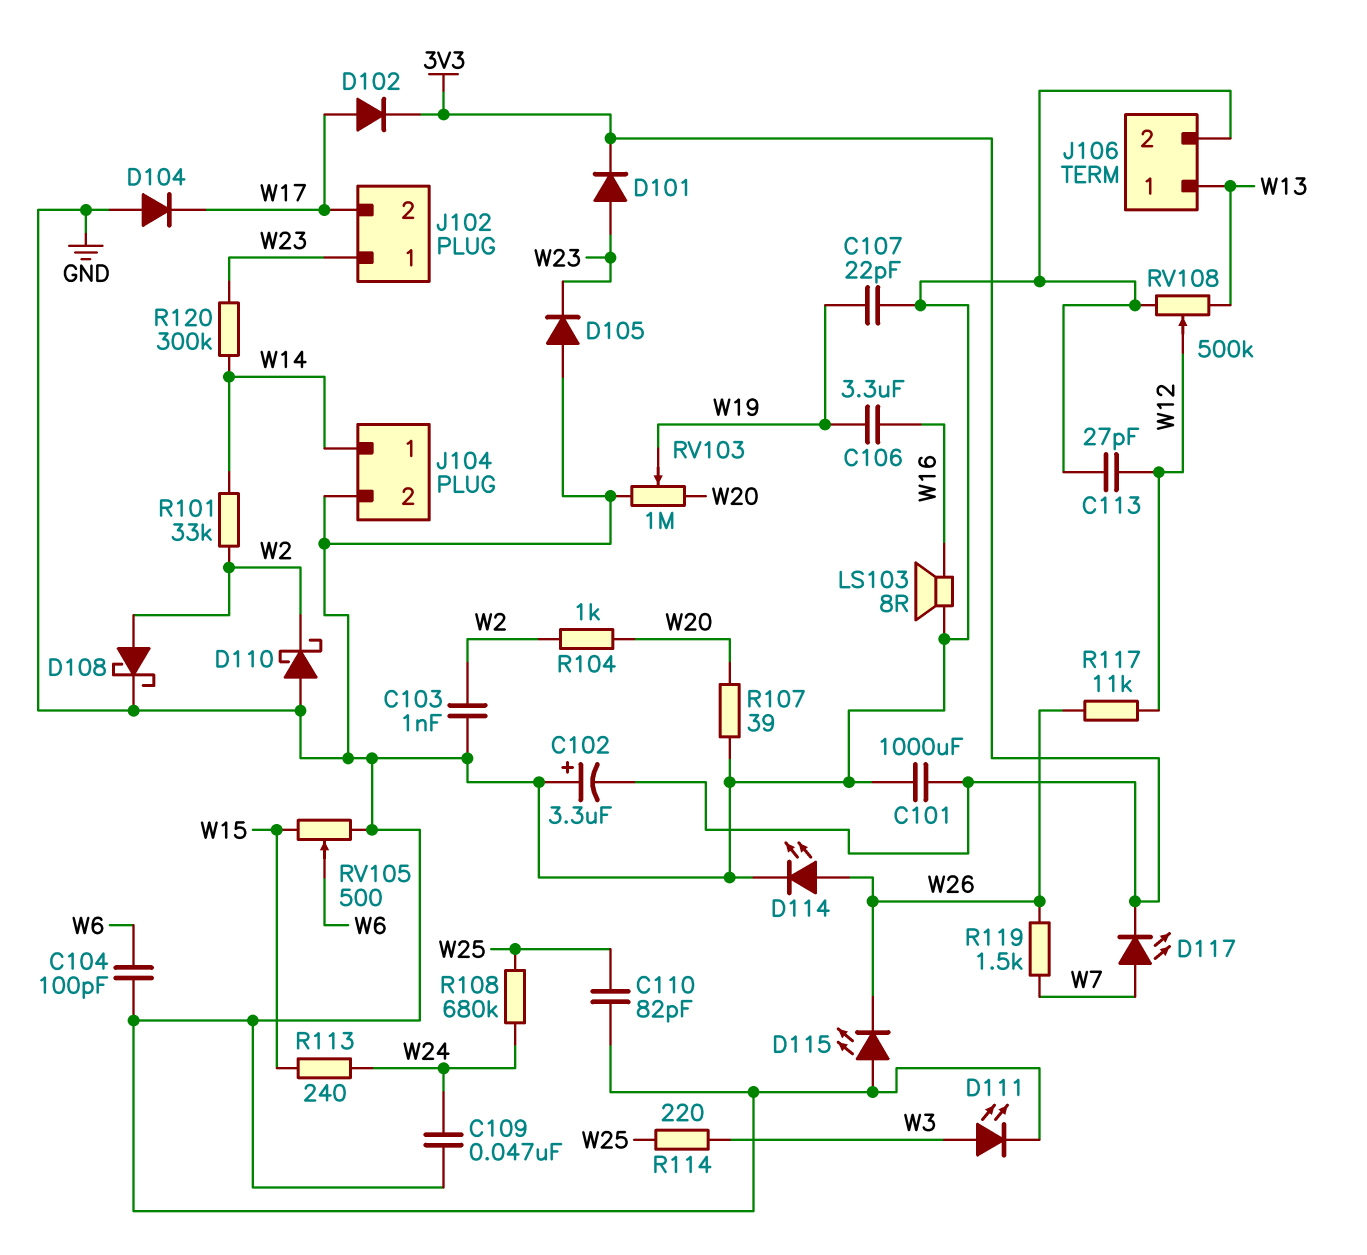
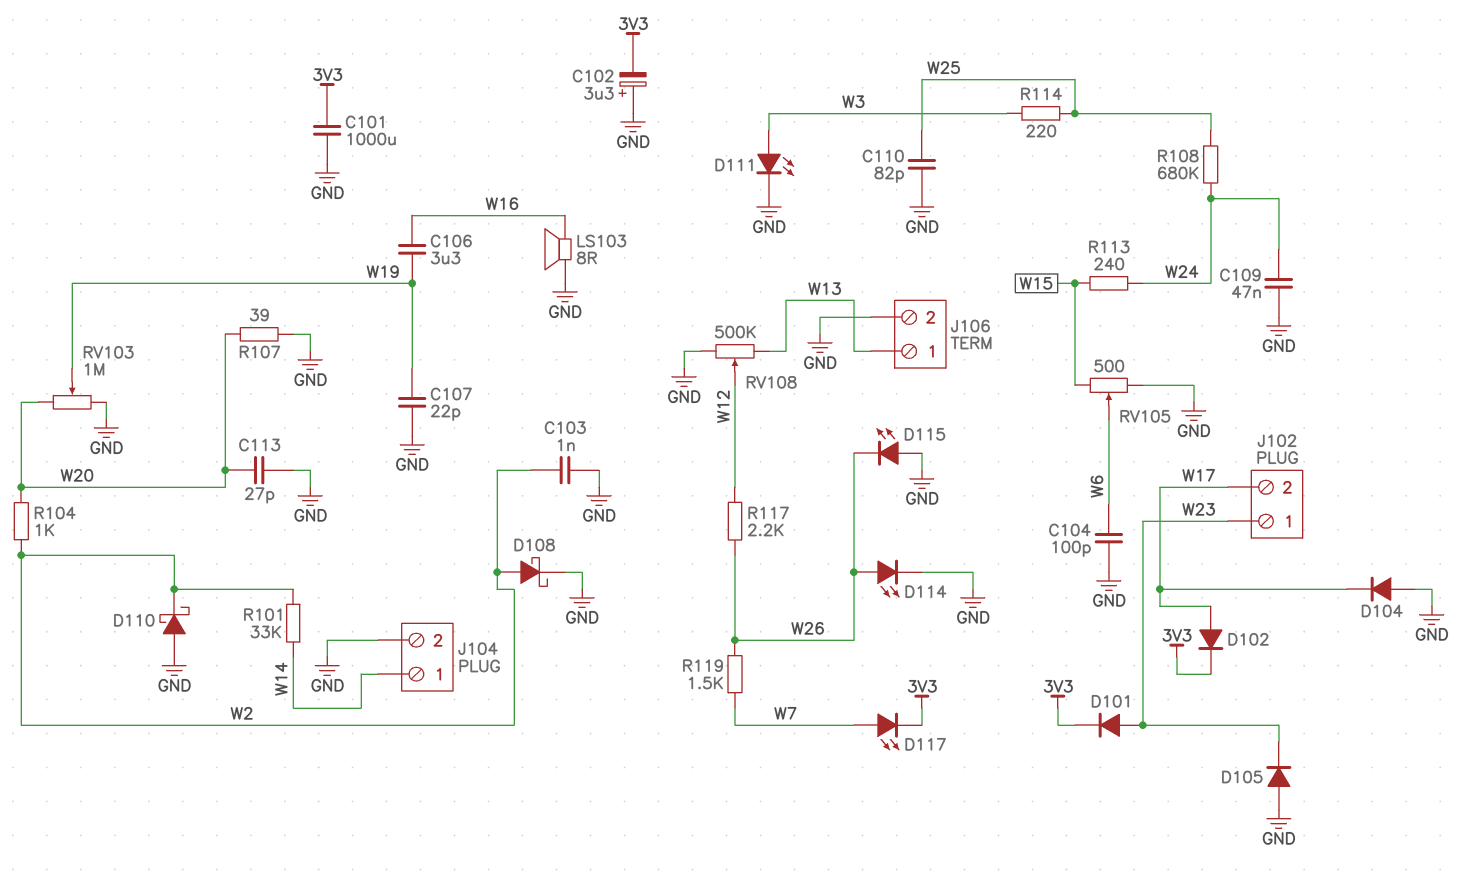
C113: 27pF (GND, W12) -> 27pF (GND, W20)
R117: 11k (W12, W26) -> 2.2k (W12, W26)
R120: 300k (W14, W23) -> none

